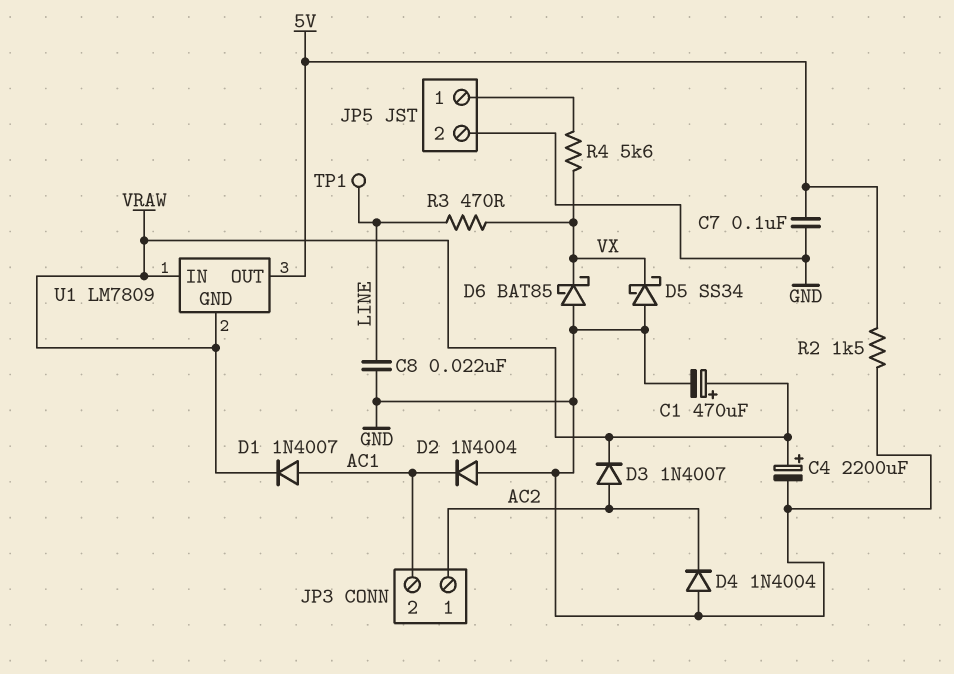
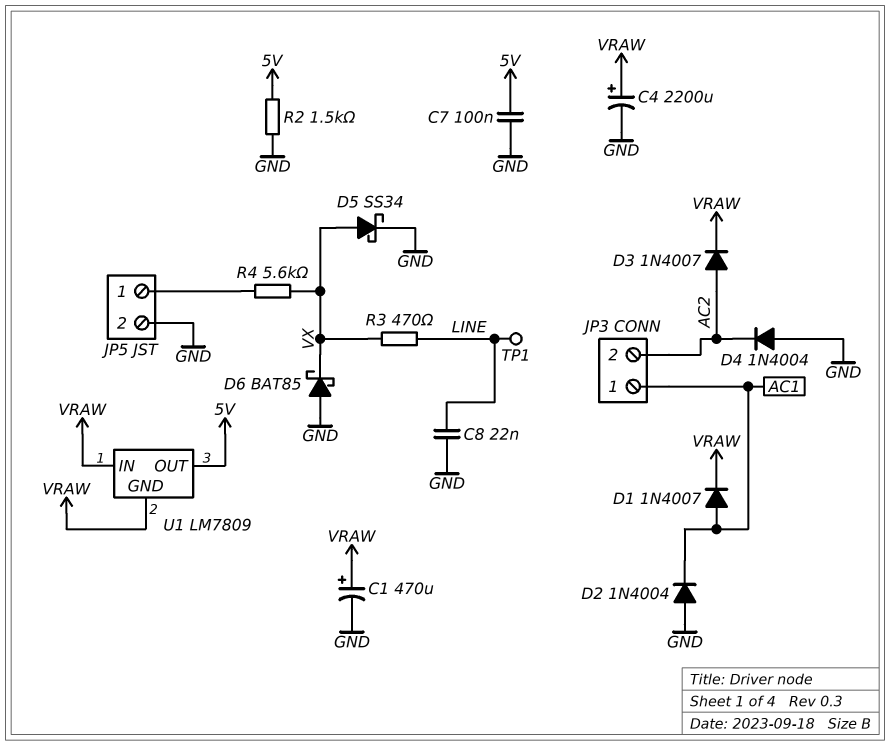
D5: schottky SS34 (A GND, K VX) -> schottky SS34 (A VX, K GND)
JP3 pin 1: AC2 -> AC1
JP3 pin 2: AC1 -> AC2

